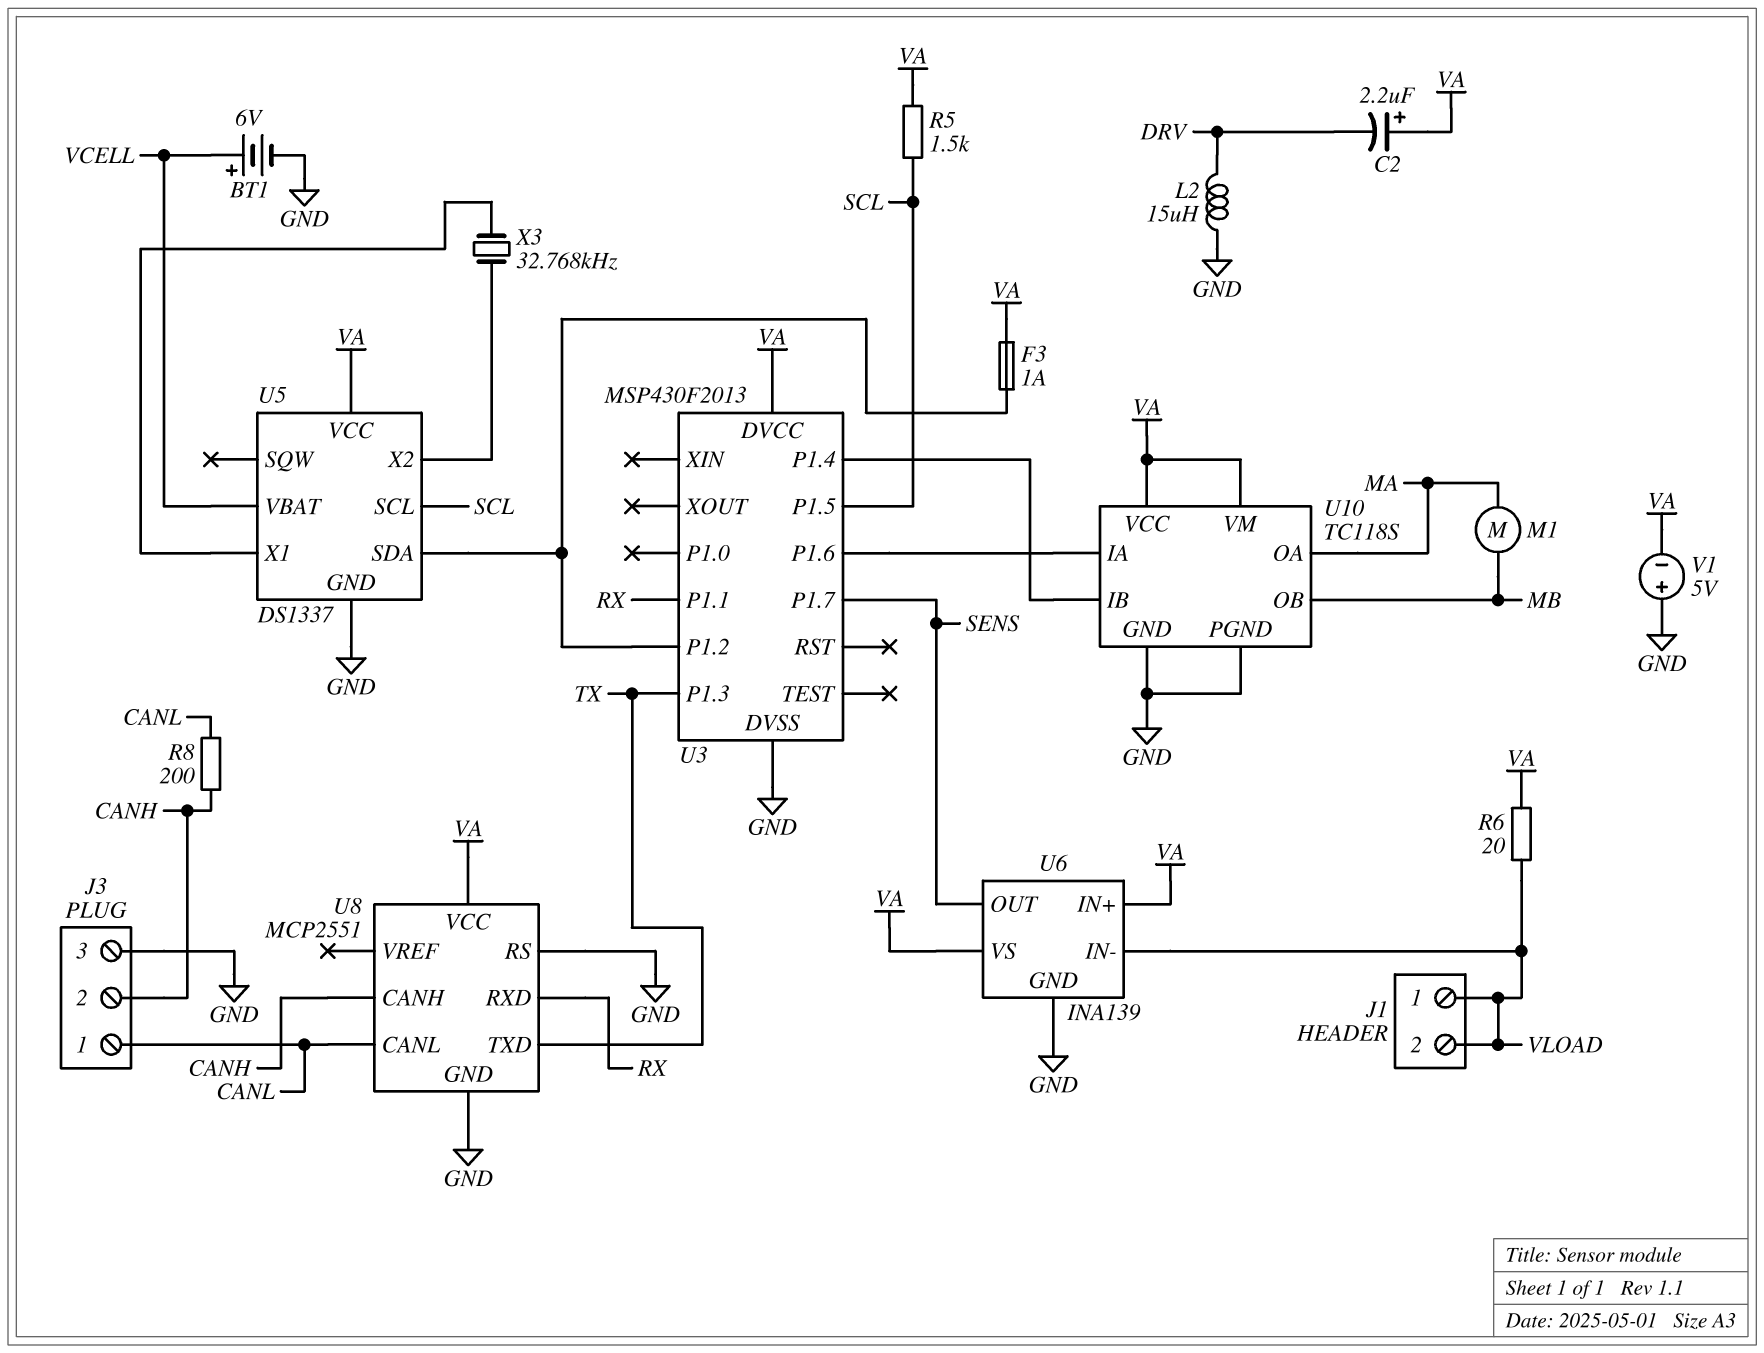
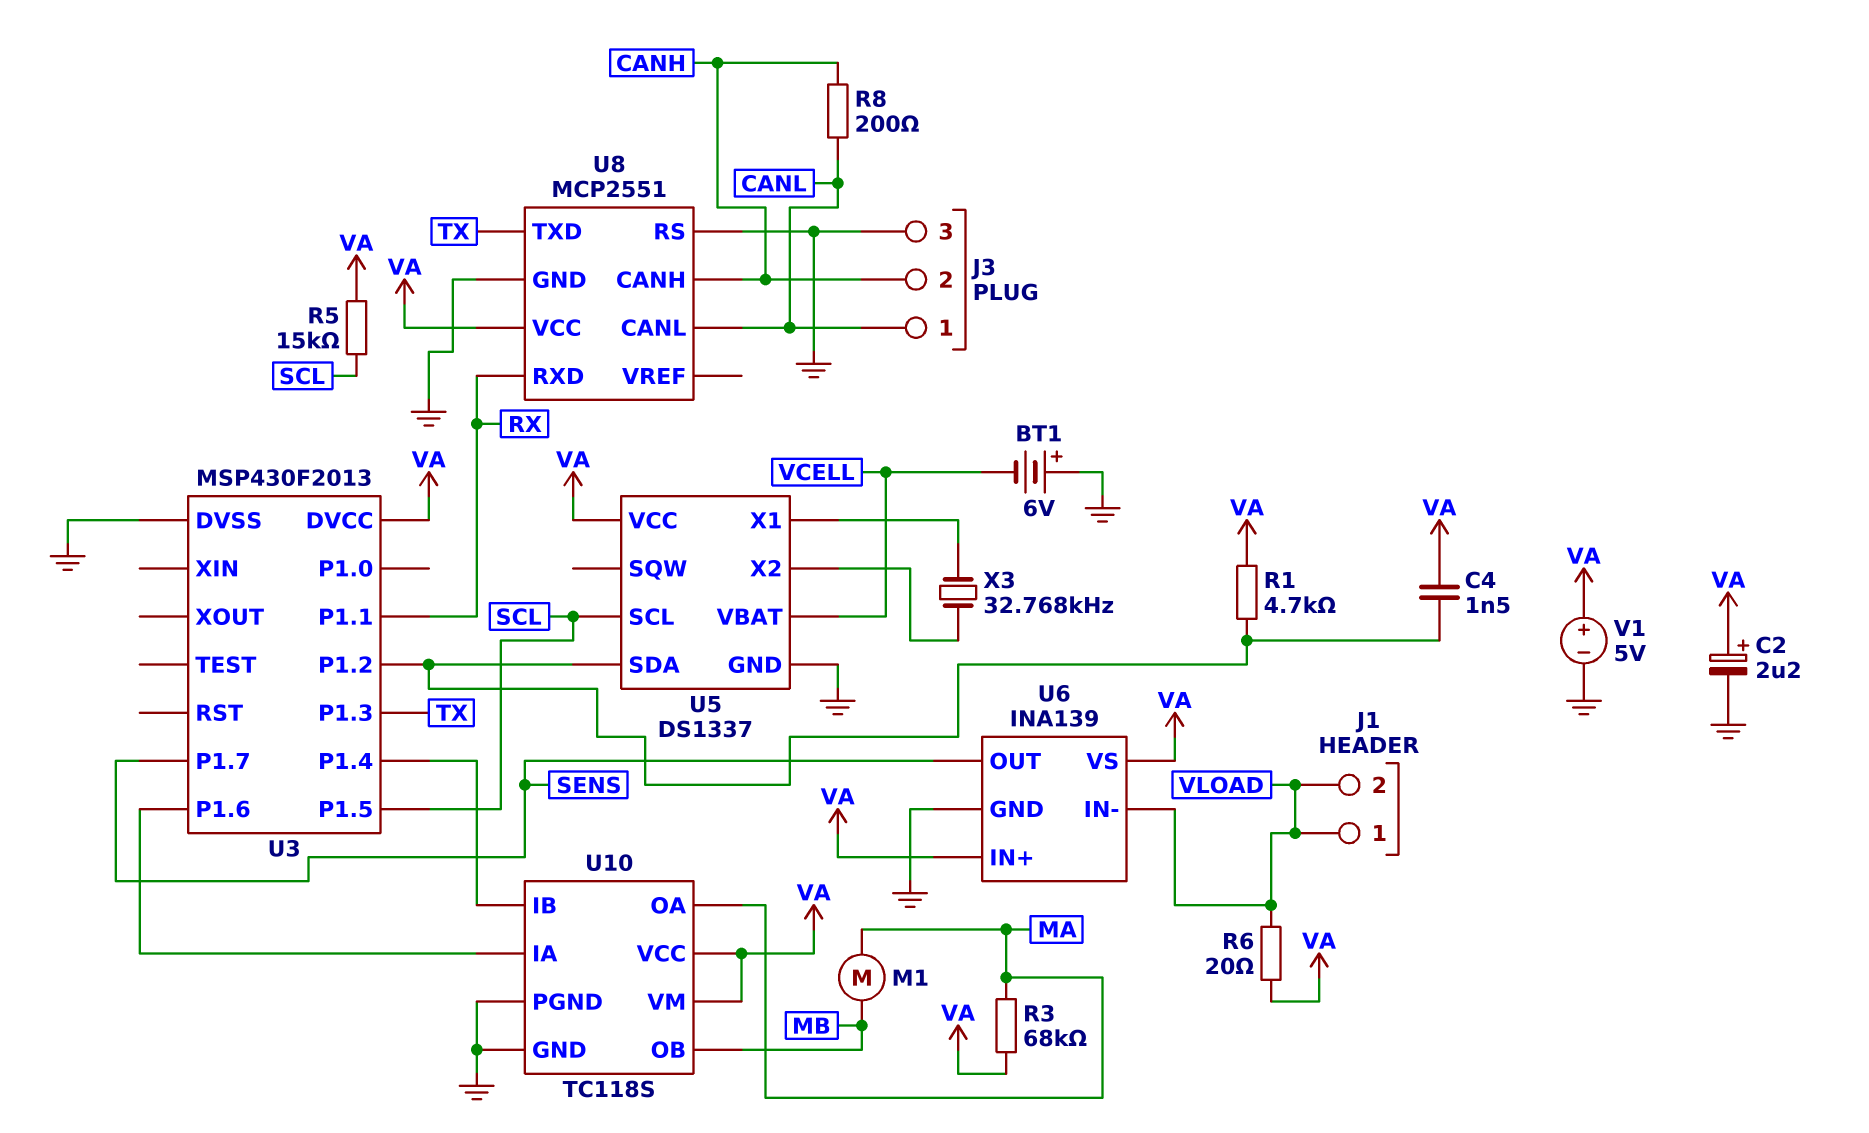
BT1: 6V (plus VCELL, minus GND) -> 6V (plus GND, minus VCELL)
C2: 2.2uF (plus VA, minus DRV) -> 2.2uF (plus VA, minus GND)
C4: none -> 1.5nF (U3/P1.2, VA)
F3: 1A (U3/P1.2, VA) -> none
L2: 15uH (DRV, GND) -> none
R1: none -> 4.7k (U3/P1.2, VA)
R3: none -> 68k (MA, VA)
R5: 1.5k (SCL, VA) -> 15k (SCL, VA)
V1: 5V (plus GND, minus VA) -> 5V (plus VA, minus GND)

